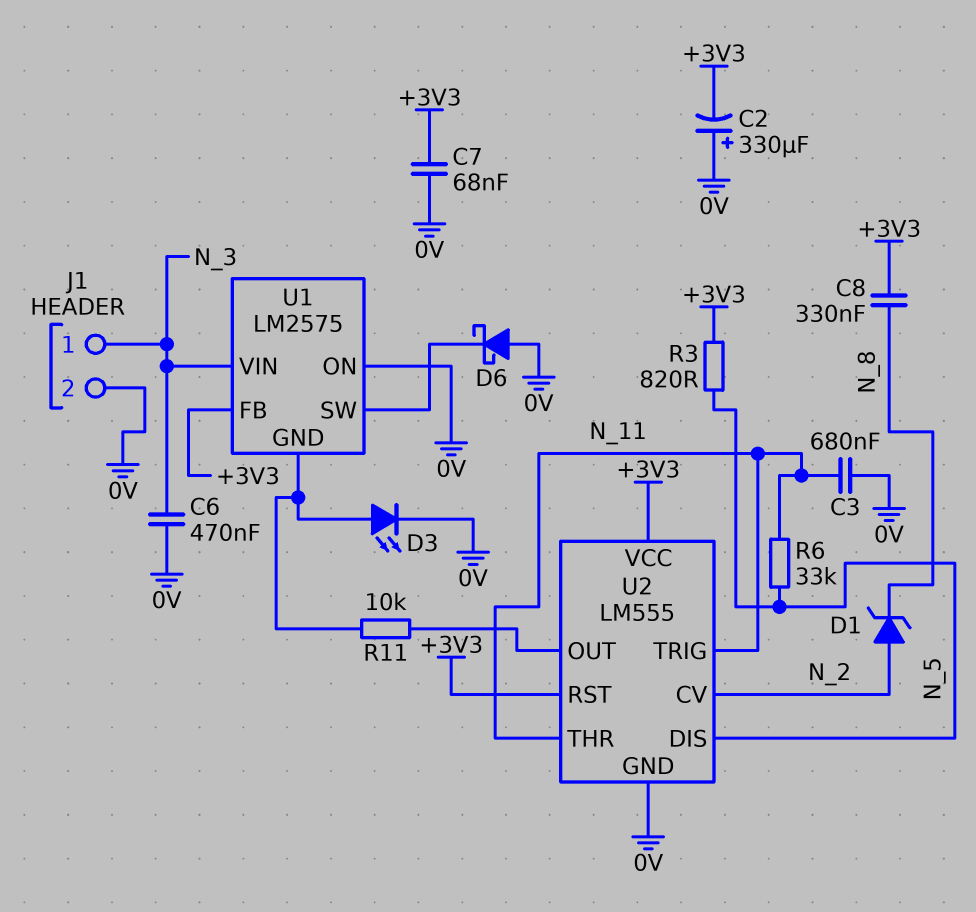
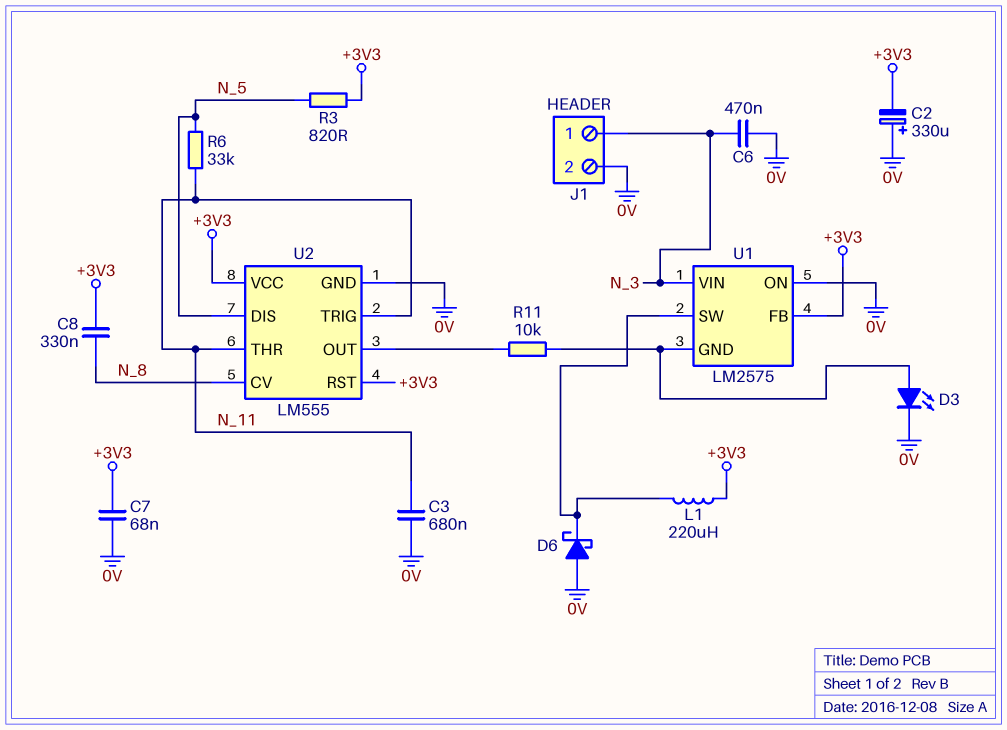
D1: zener (A N_2, K N_8) -> none
L1: none -> 220uH (+3V3, U1/SW)
U2 pin CV: N_2 -> N_8

